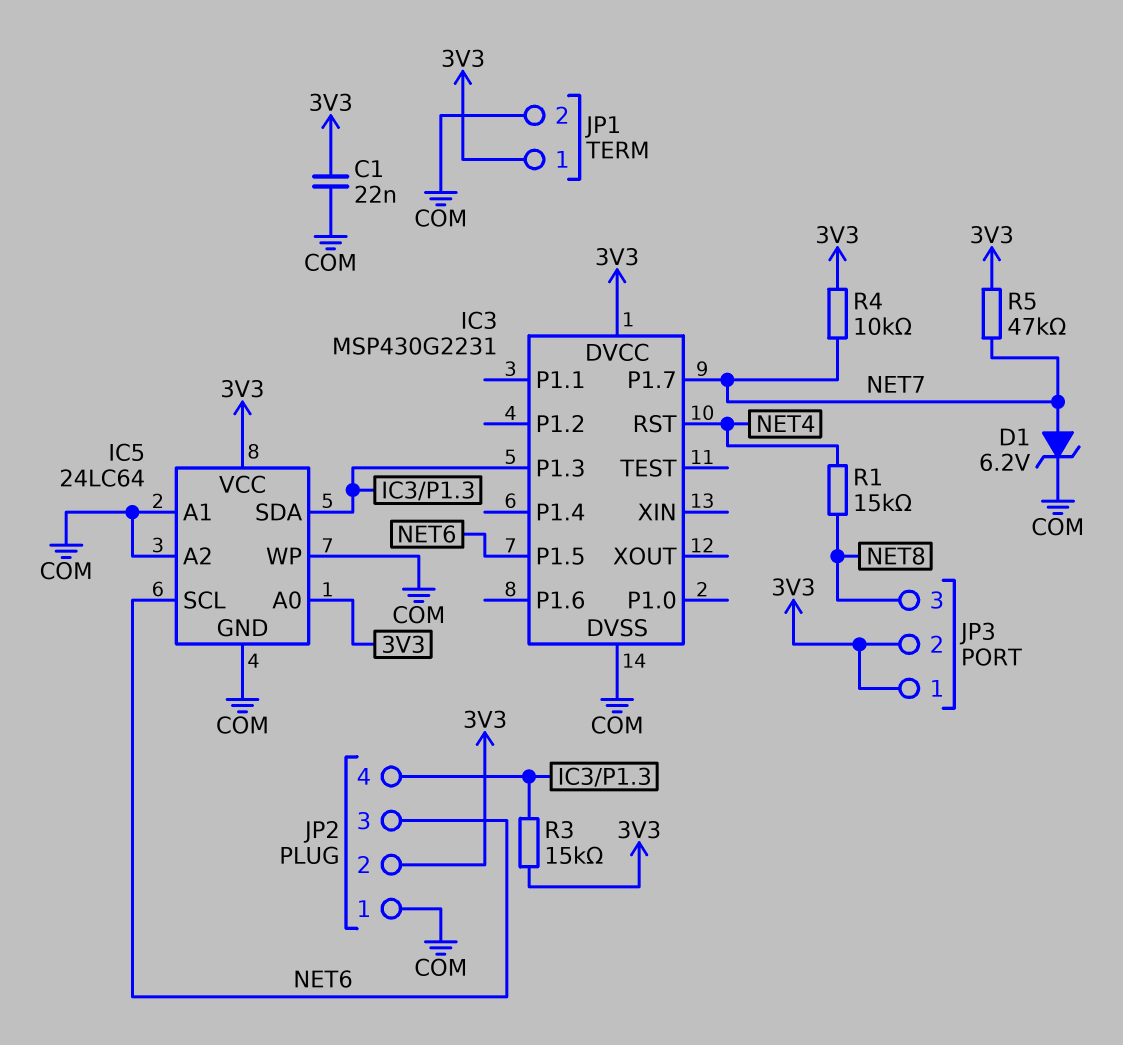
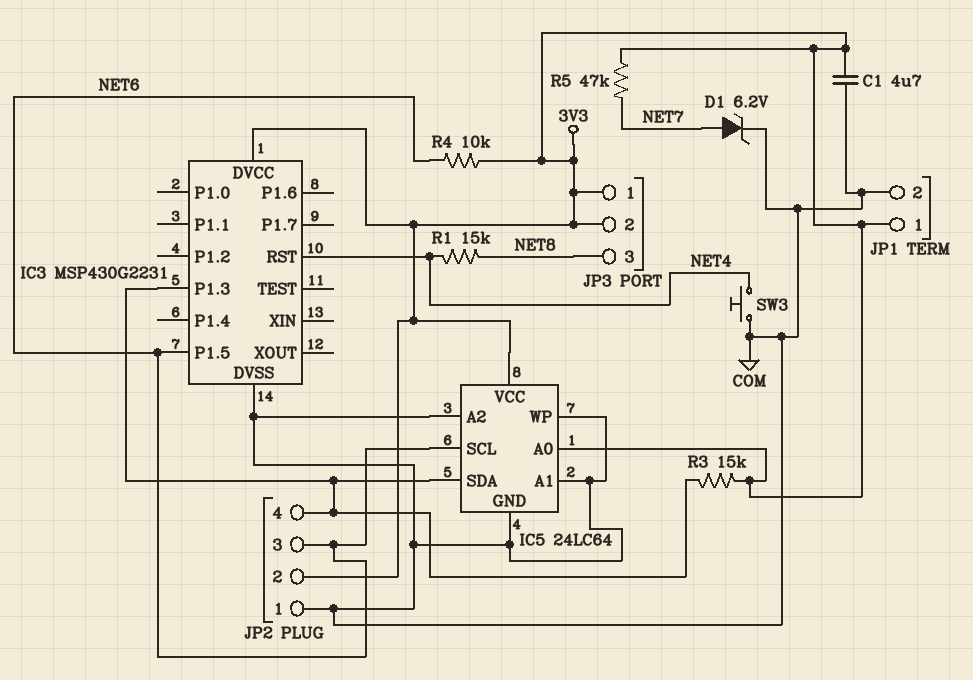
C1: 22nF (3V3, COM) -> 4.7uF (3V3, COM)
IC3 pin P1.7: NET7 -> none
R4: 10k (3V3, NET7) -> 10k (3V3, NET6)
SW3: none -> button (COM, NET4)

